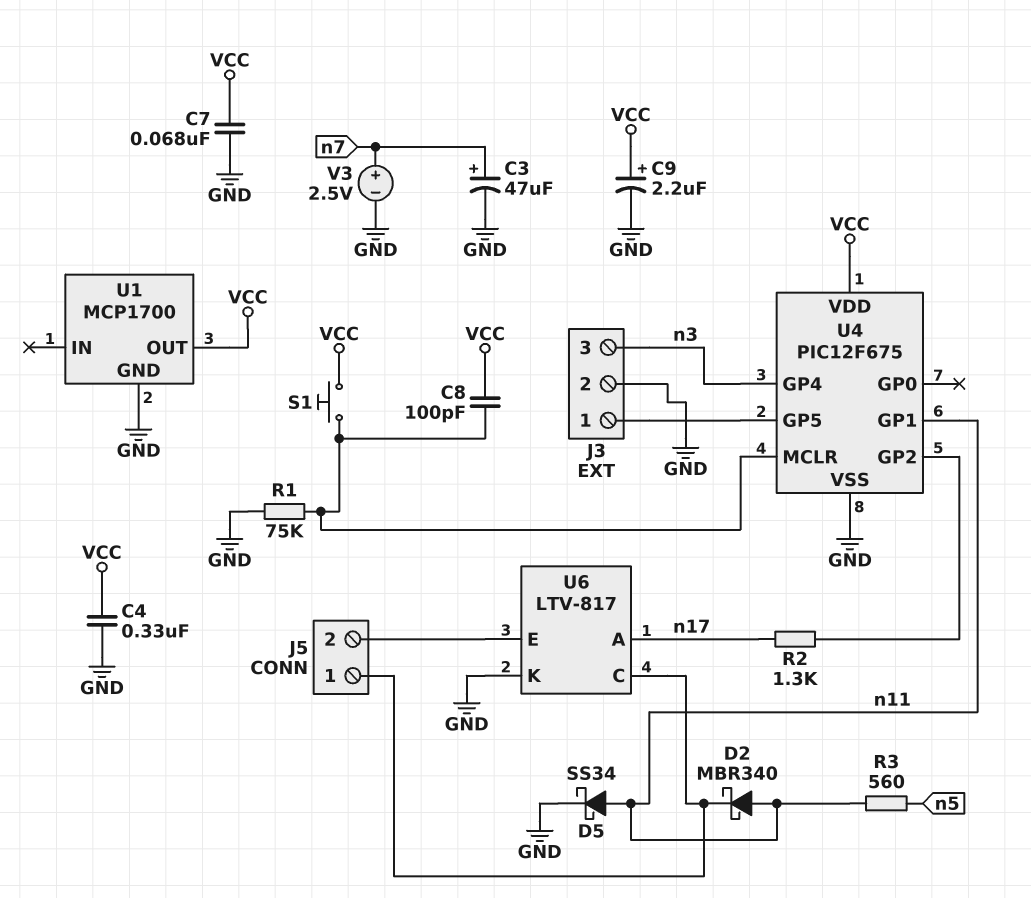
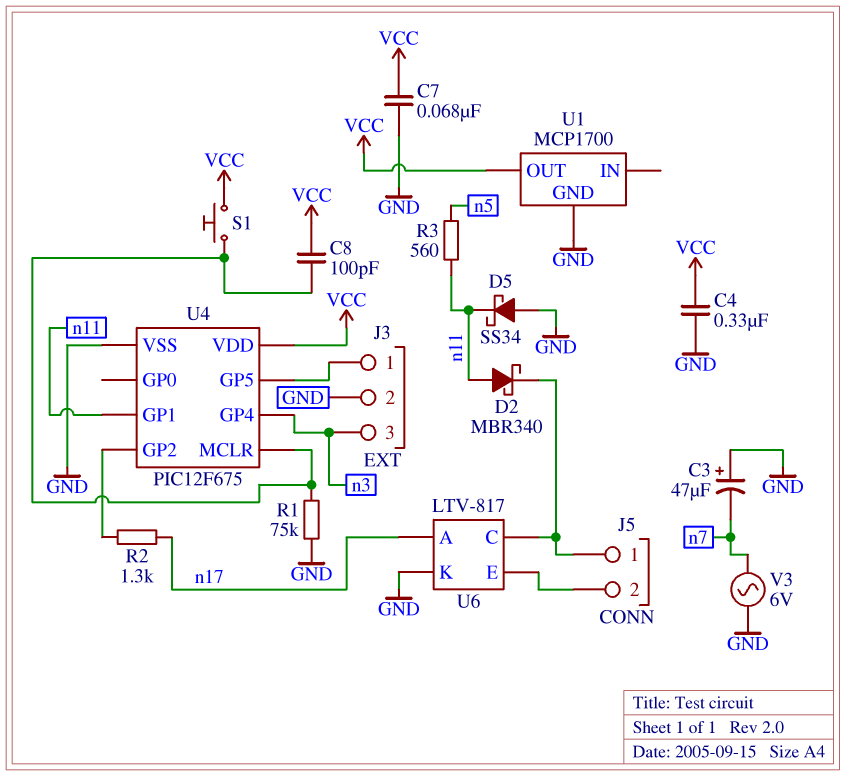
C3: 47uF (plus n7, minus GND) -> 47uF (plus GND, minus n7)
C9: 2.2uF (plus VCC, minus GND) -> none
D5: schottky SS34 (A n11, K GND) -> schottky SS34 (A GND, K n11)
V3: 2.5V (plus n7, minus GND) -> AC 6V (GND, n7)

